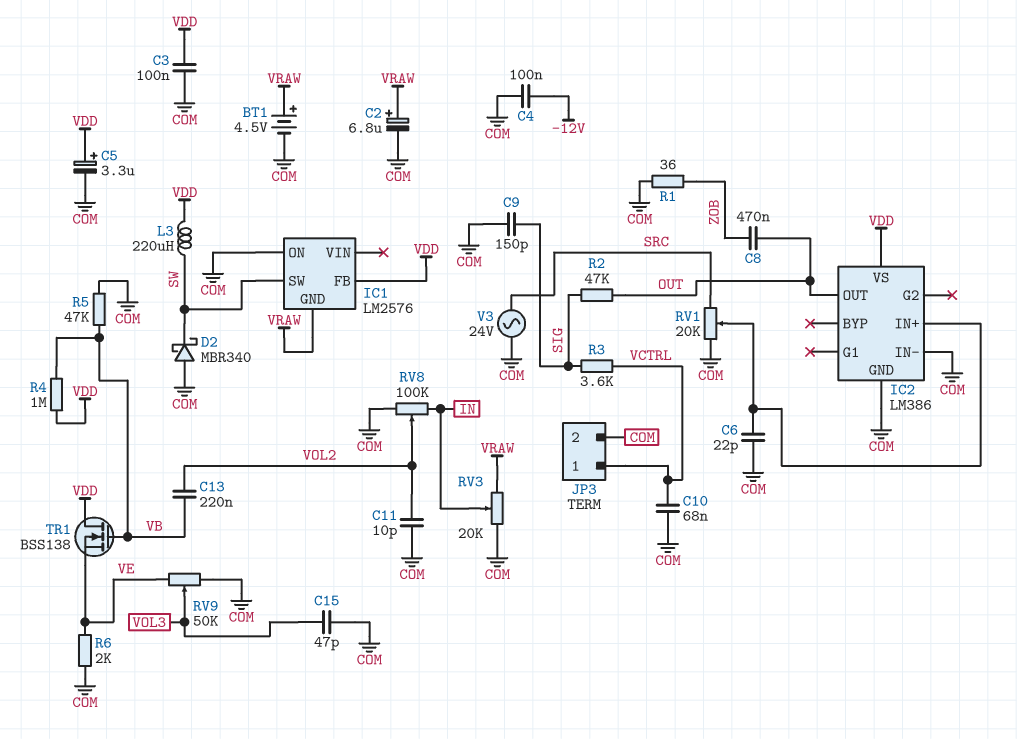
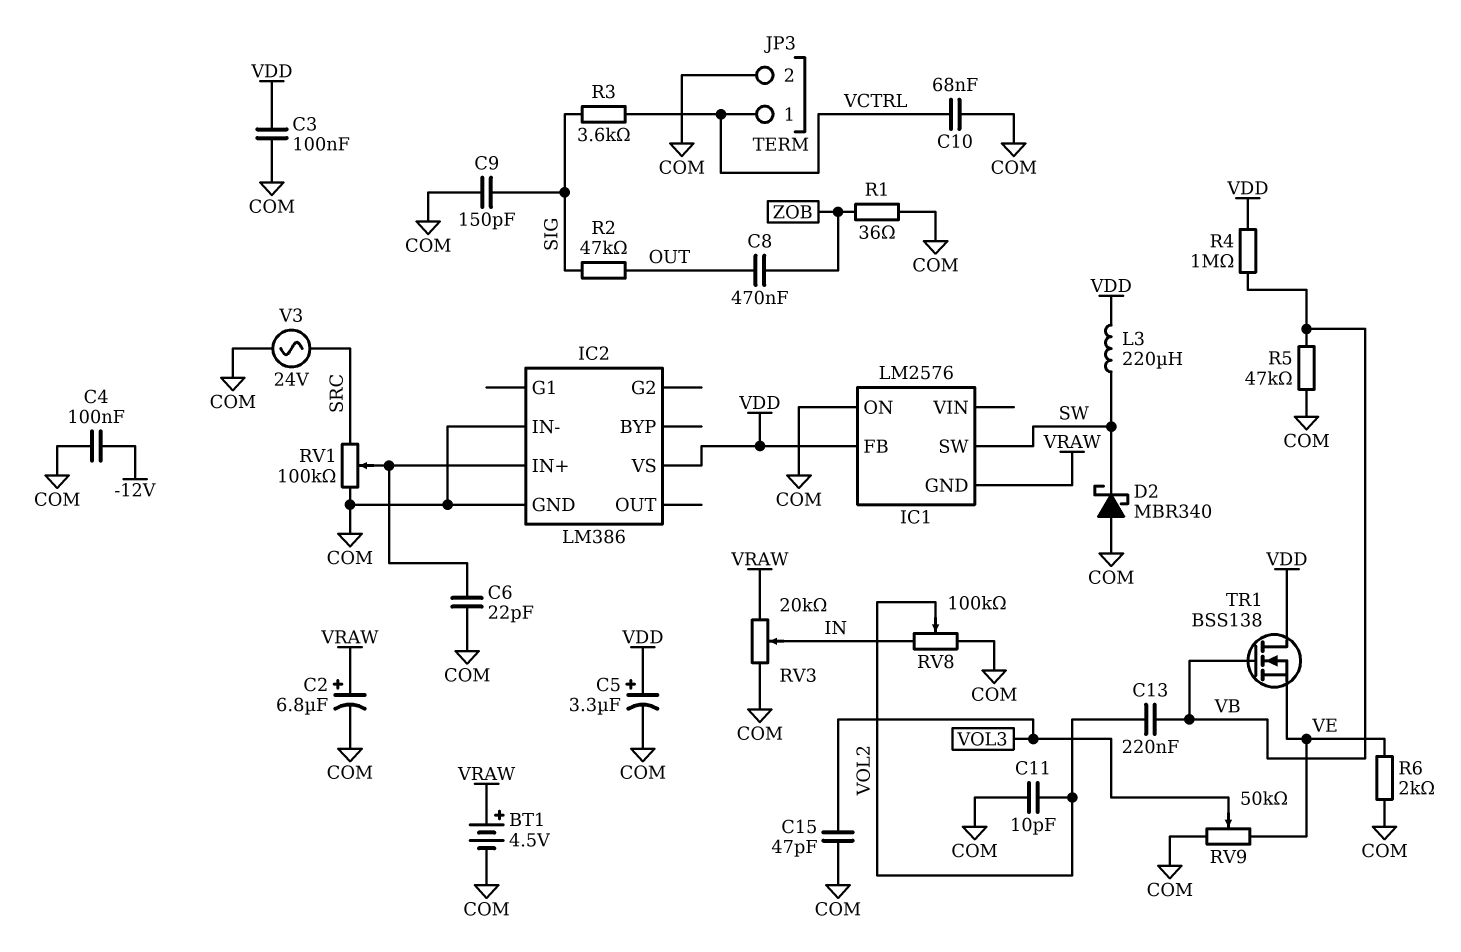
IC2 pin OUT: OUT -> none
RV1: 20k (COM, SRC, wiper IC2/IN+) -> 100k (COM, SRC, wiper IC2/IN+)

